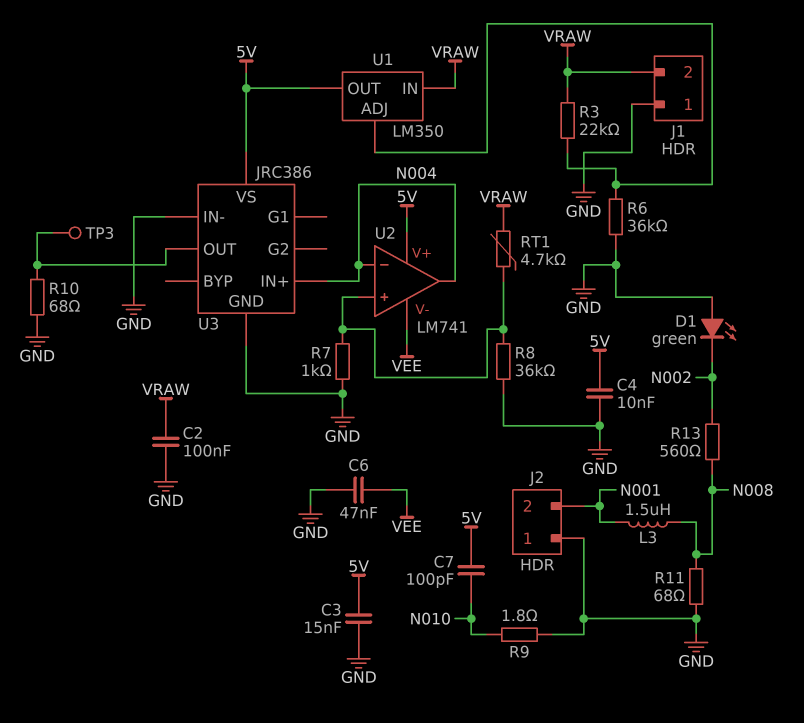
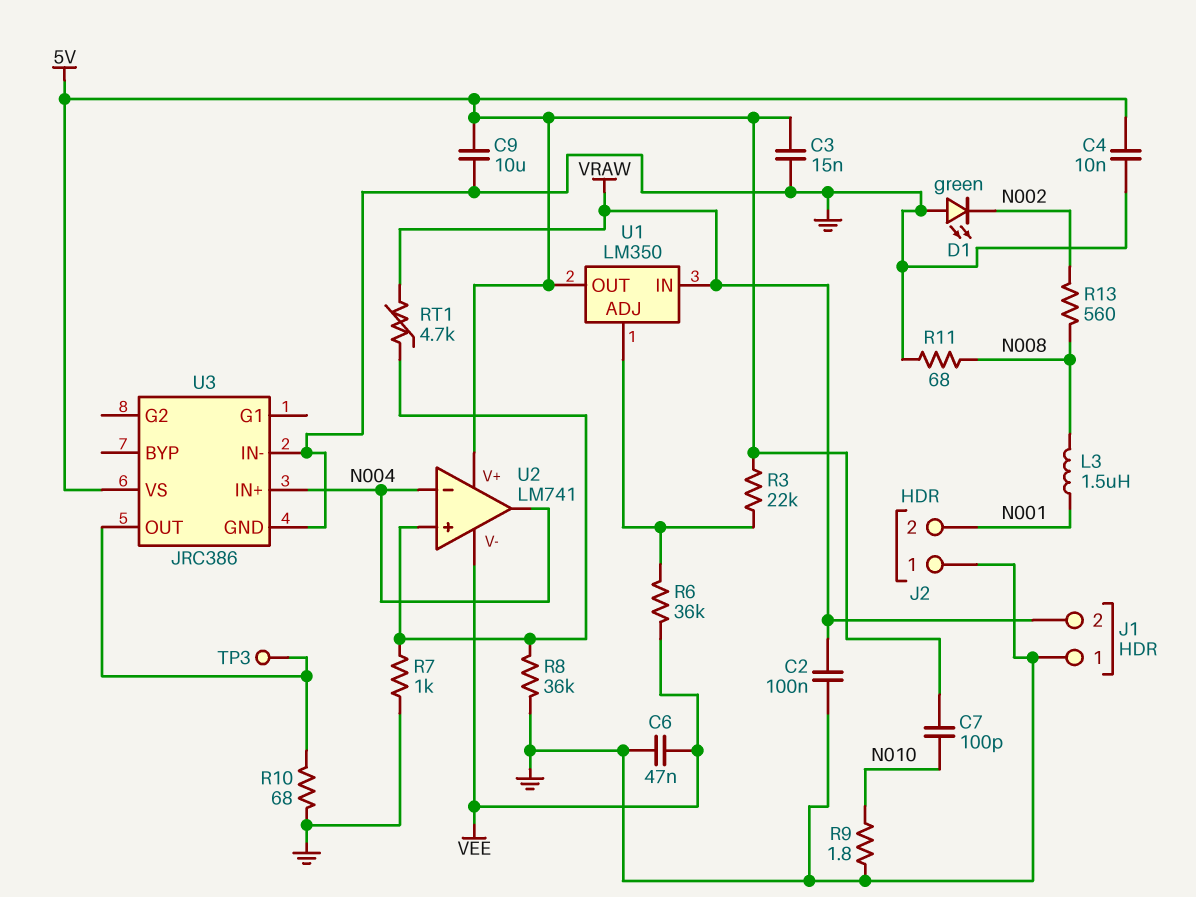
C9: none -> 10uF (5V, GND)
R3: 22k (U1/ADJ, VRAW) -> 22k (5V, U1/ADJ)
R6: 36k (GND, U1/ADJ) -> 36k (U1/ADJ, VEE)

